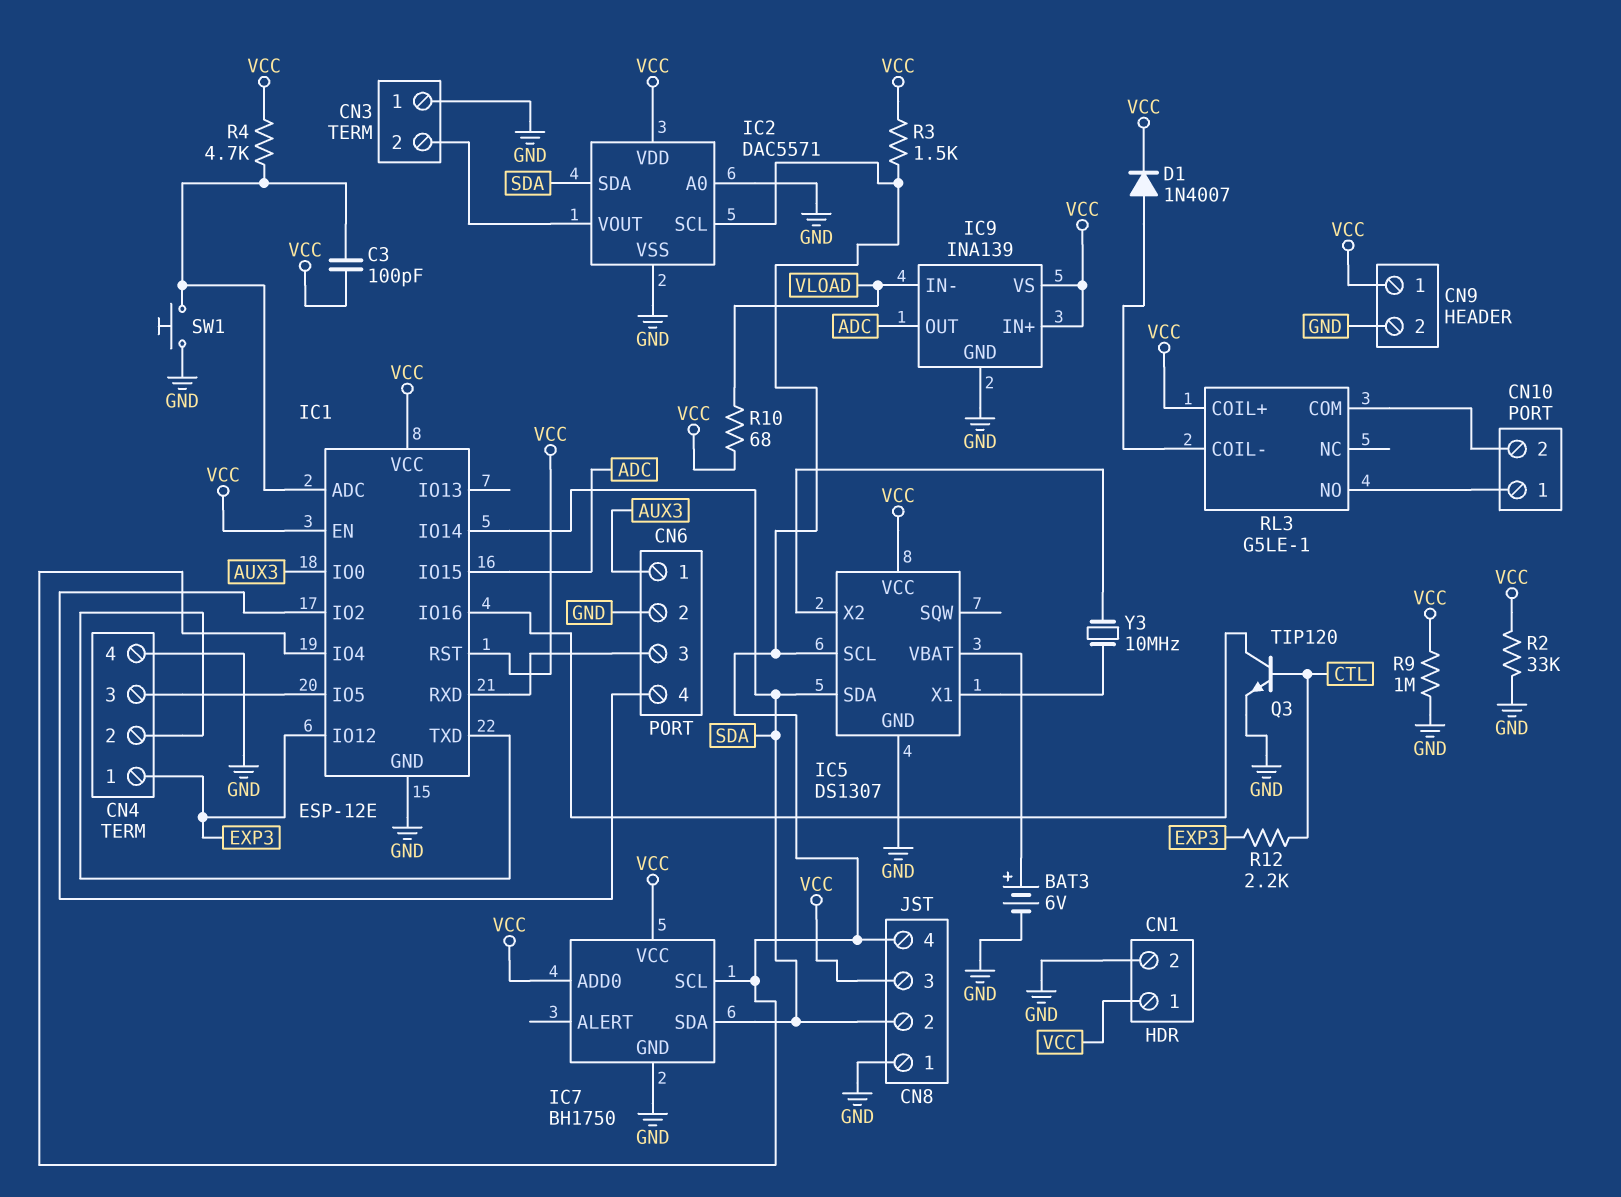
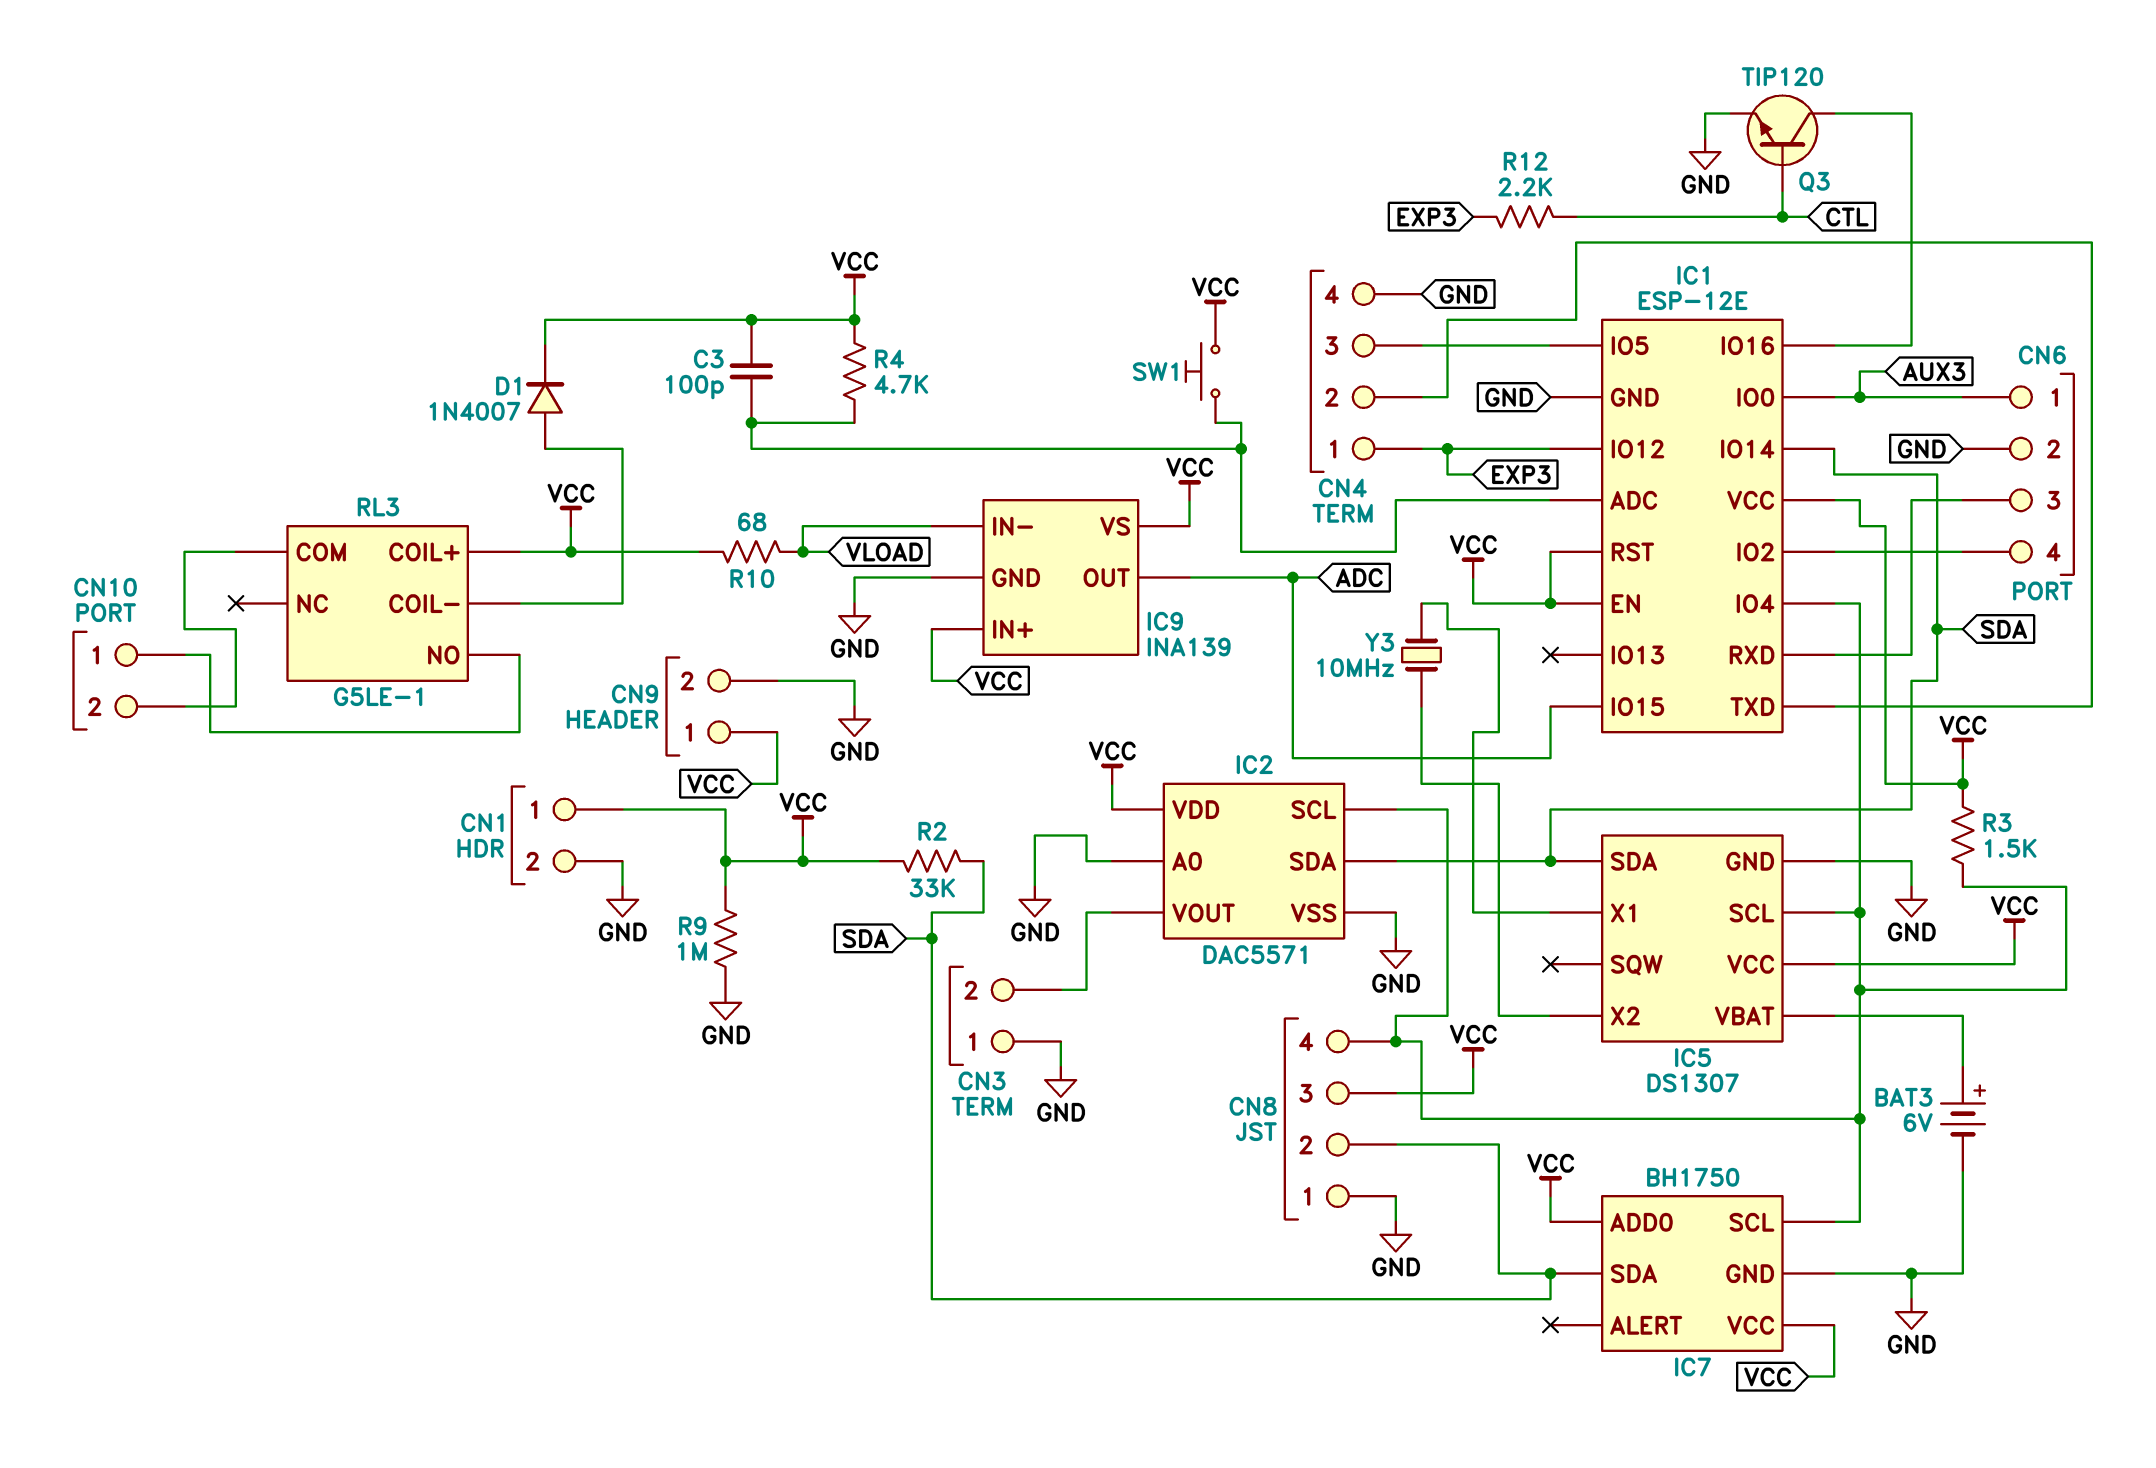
R2: 33k (GND, VCC) -> 33k (SDA, VCC)
SW1: button (GND, IC1/ADC) -> button (IC1/ADC, VCC)

